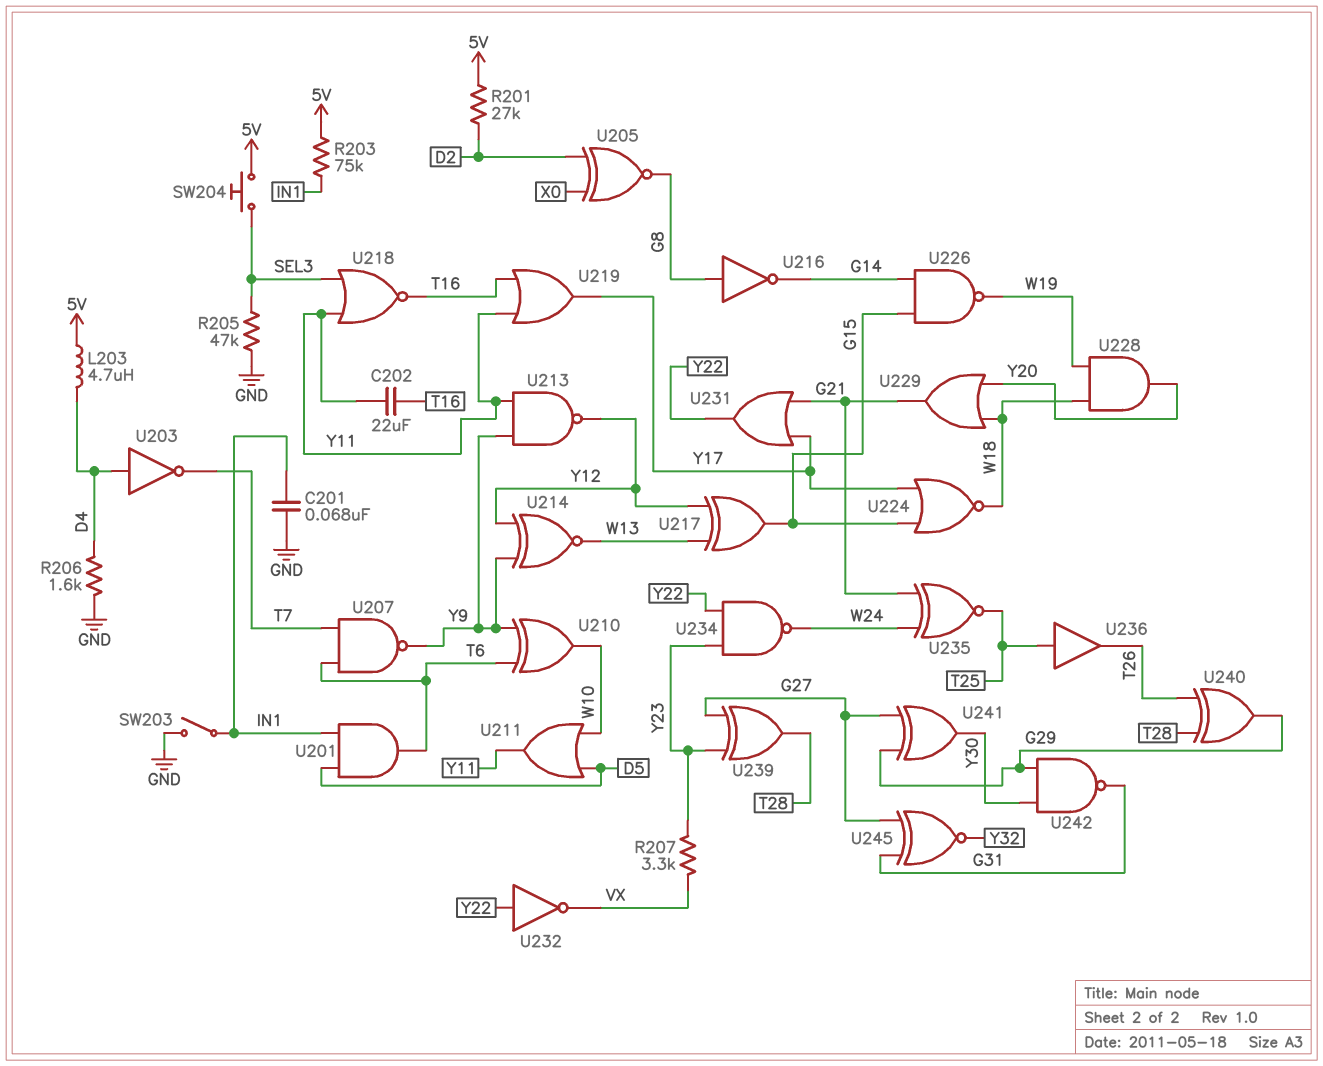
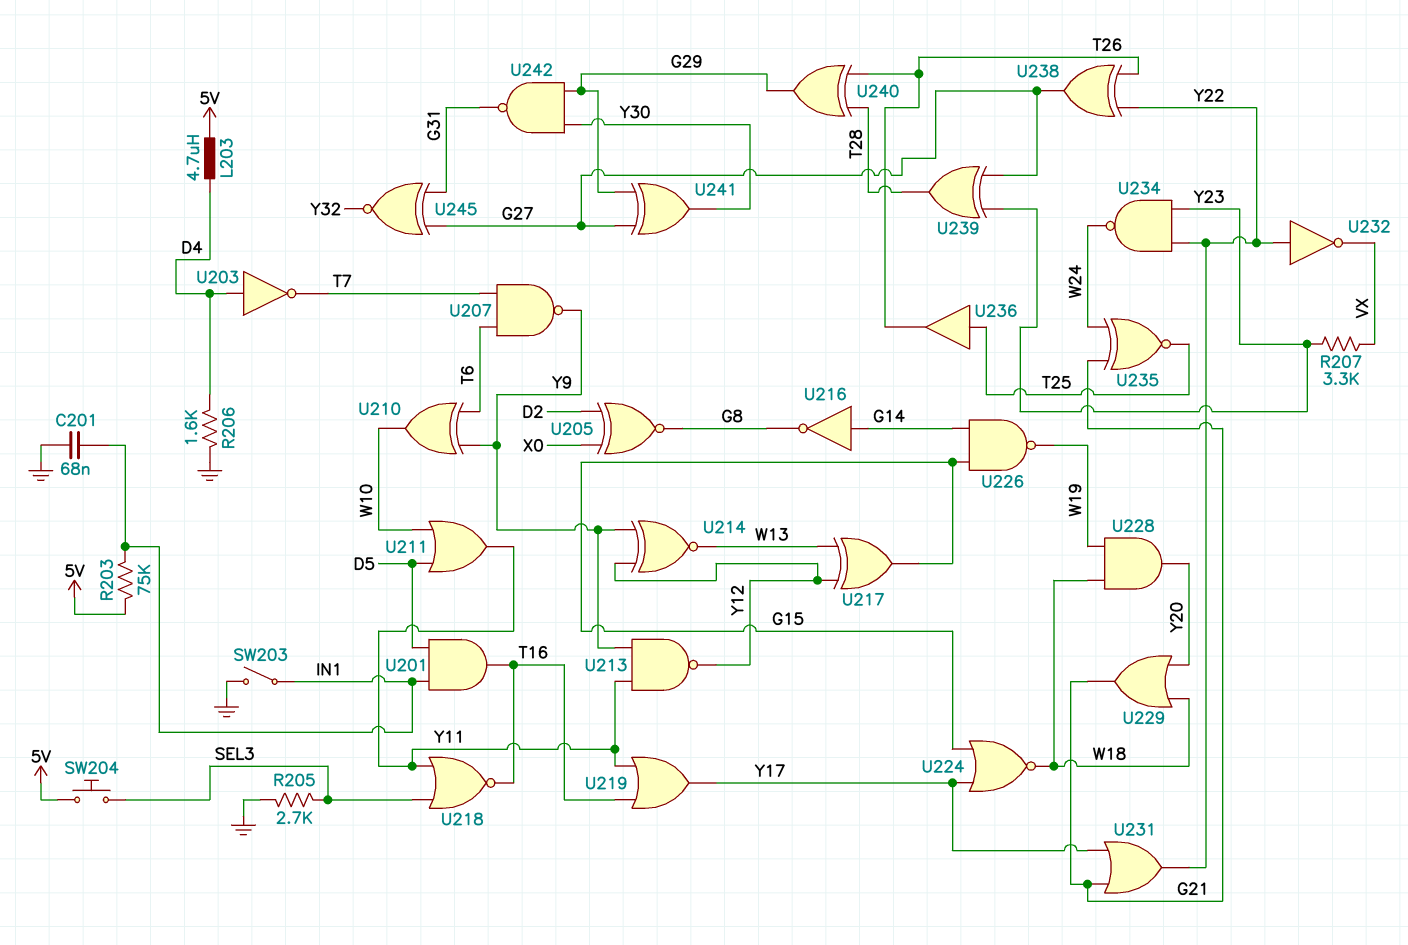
C202: 22uF (T16, Y11) -> none
R201: 27k (5V, D2) -> none
R205: 47k (GND, SEL3) -> 2.7k (GND, SEL3)
U201: AND (in D5, in IN1, out T6) -> AND (in D5, in IN1, out T16)
U216: NOT (in G8, out G14) -> NOT (in G14, out G8)
U238: none -> XOR (in T26, in Y22, out G27)

